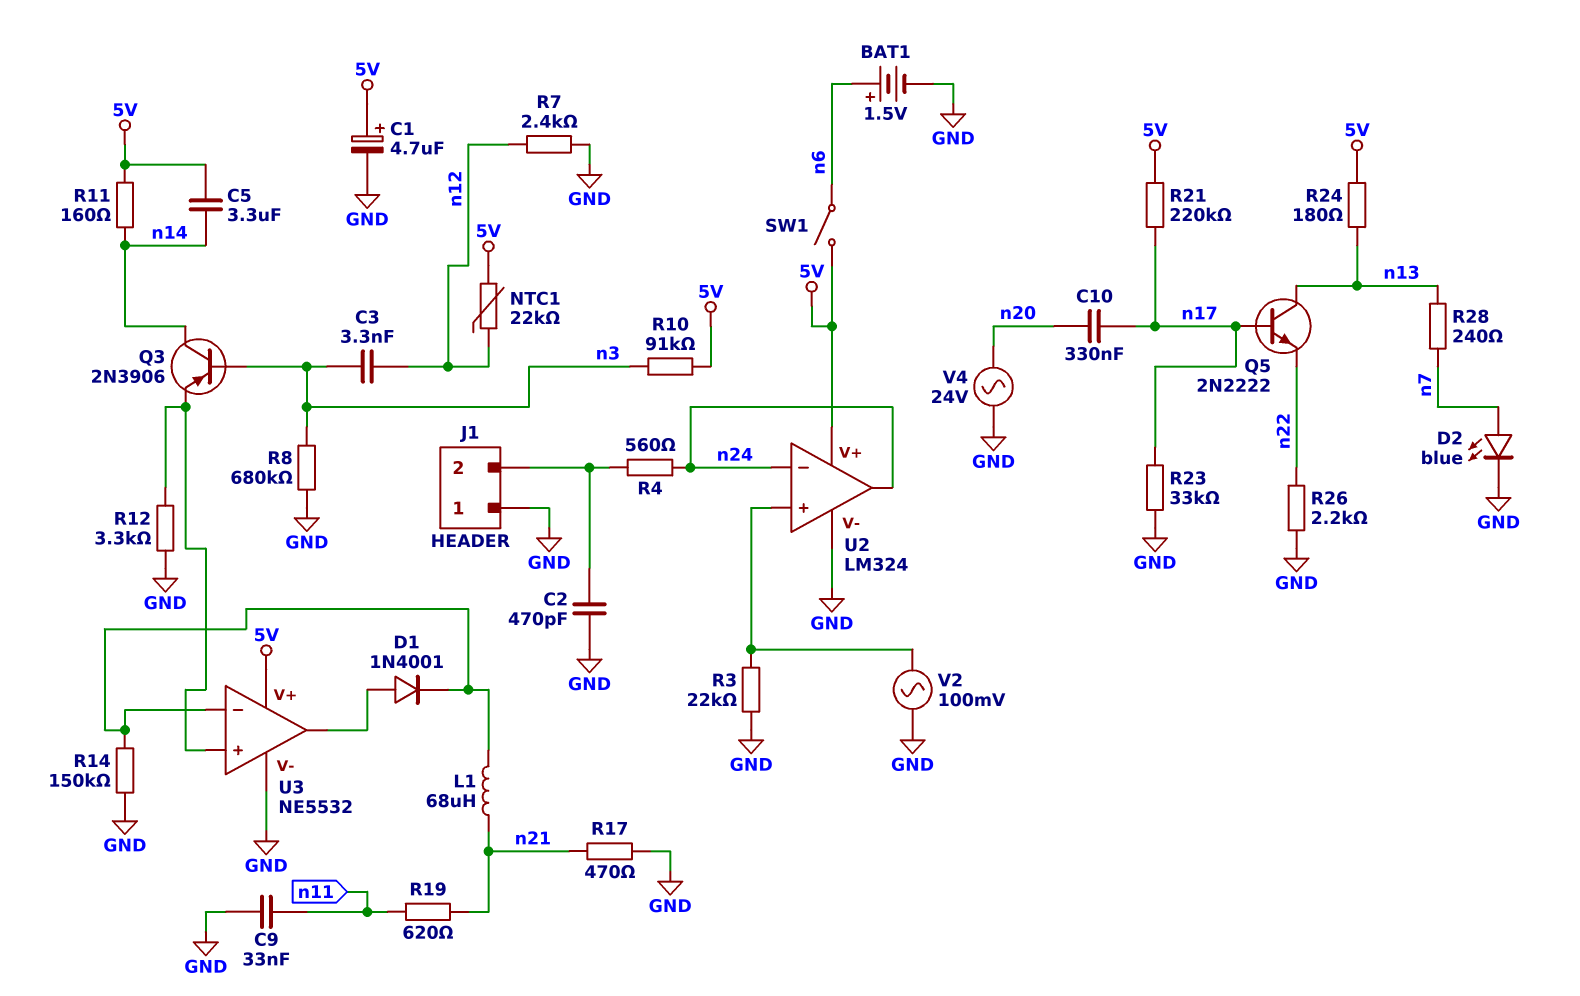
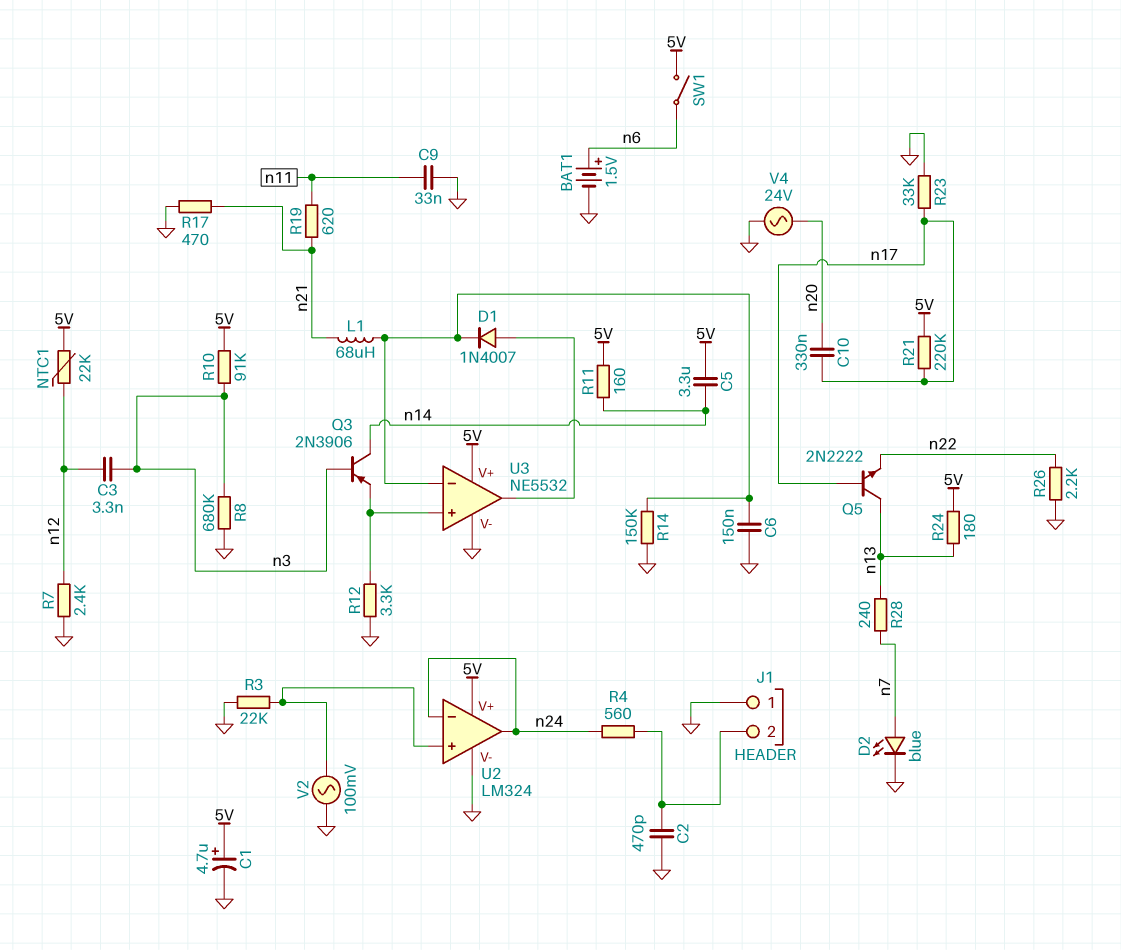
C6: none -> 150nF (GND, U3/in-)
D1: diode 1N4001 (A U3/out, K U3/in-) -> diode 1N4007 (A U3/out, K U3/in-)

